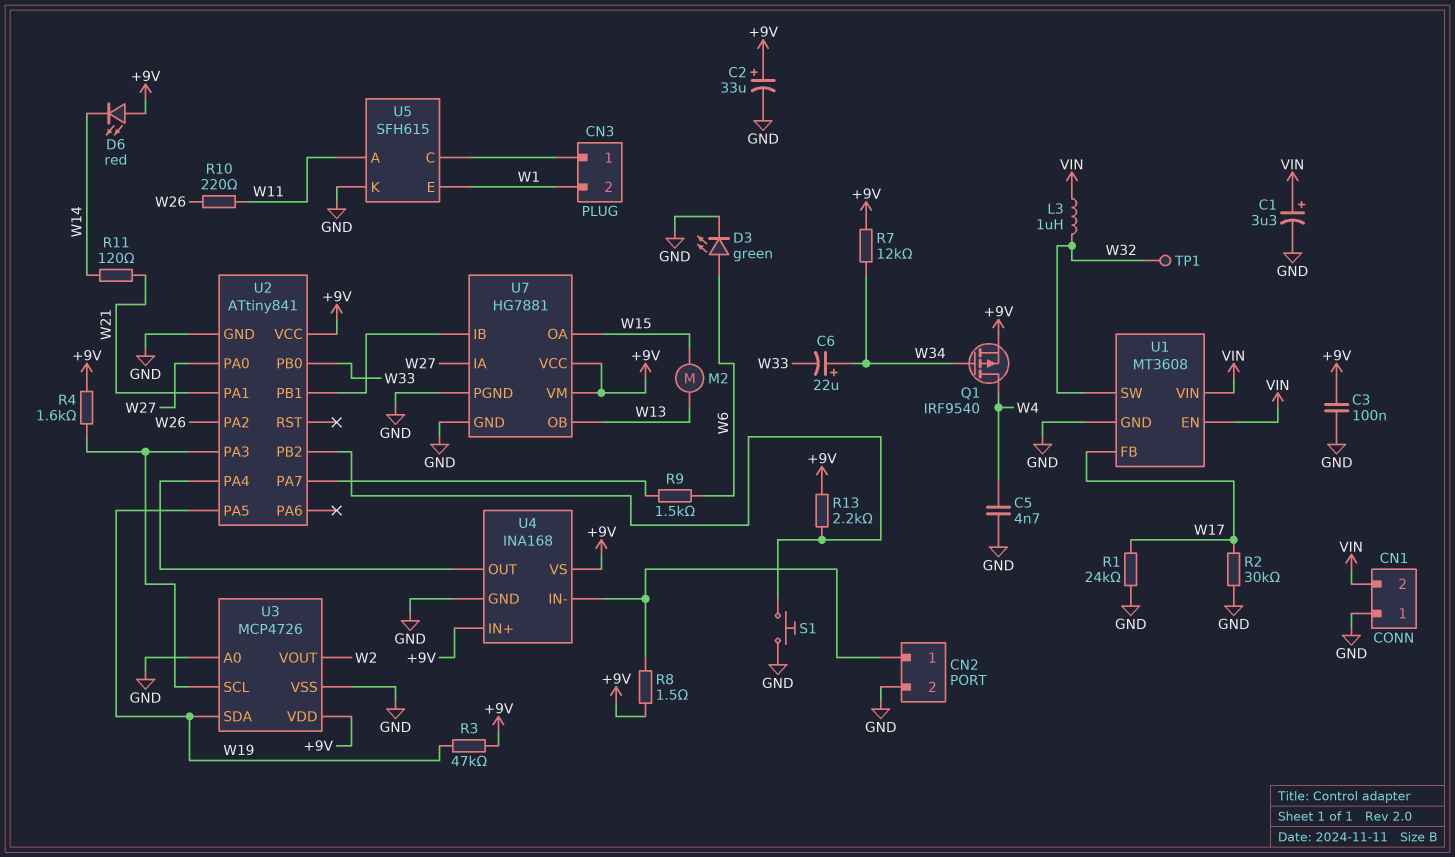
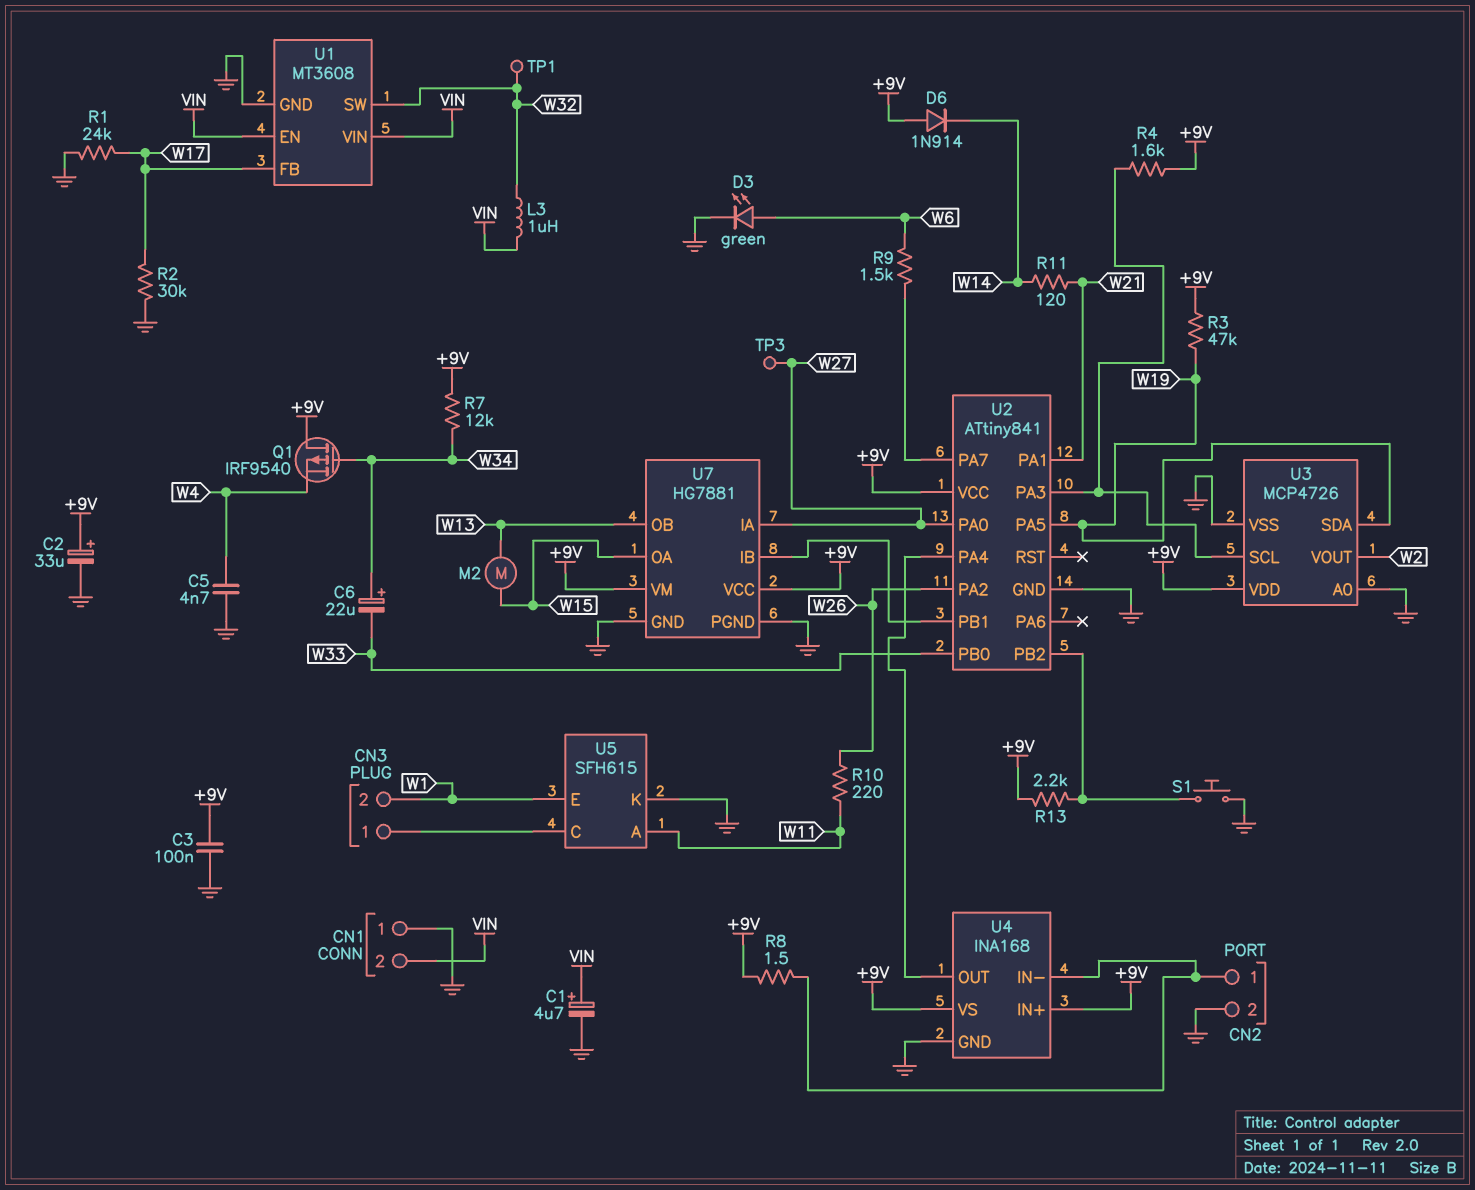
C1: 3.3uF (plus VIN, minus GND) -> 4.7uF (plus VIN, minus GND)
D6: LED red (A +9V, K W14) -> diode 1N914 (A +9V, K W14)
Q1: PMOS IRF9540 (G W34, D W4, S +9V) -> PMOS IRF9540 (G W34, D +9V, S W4)
TP3: none -> test point (W27)

